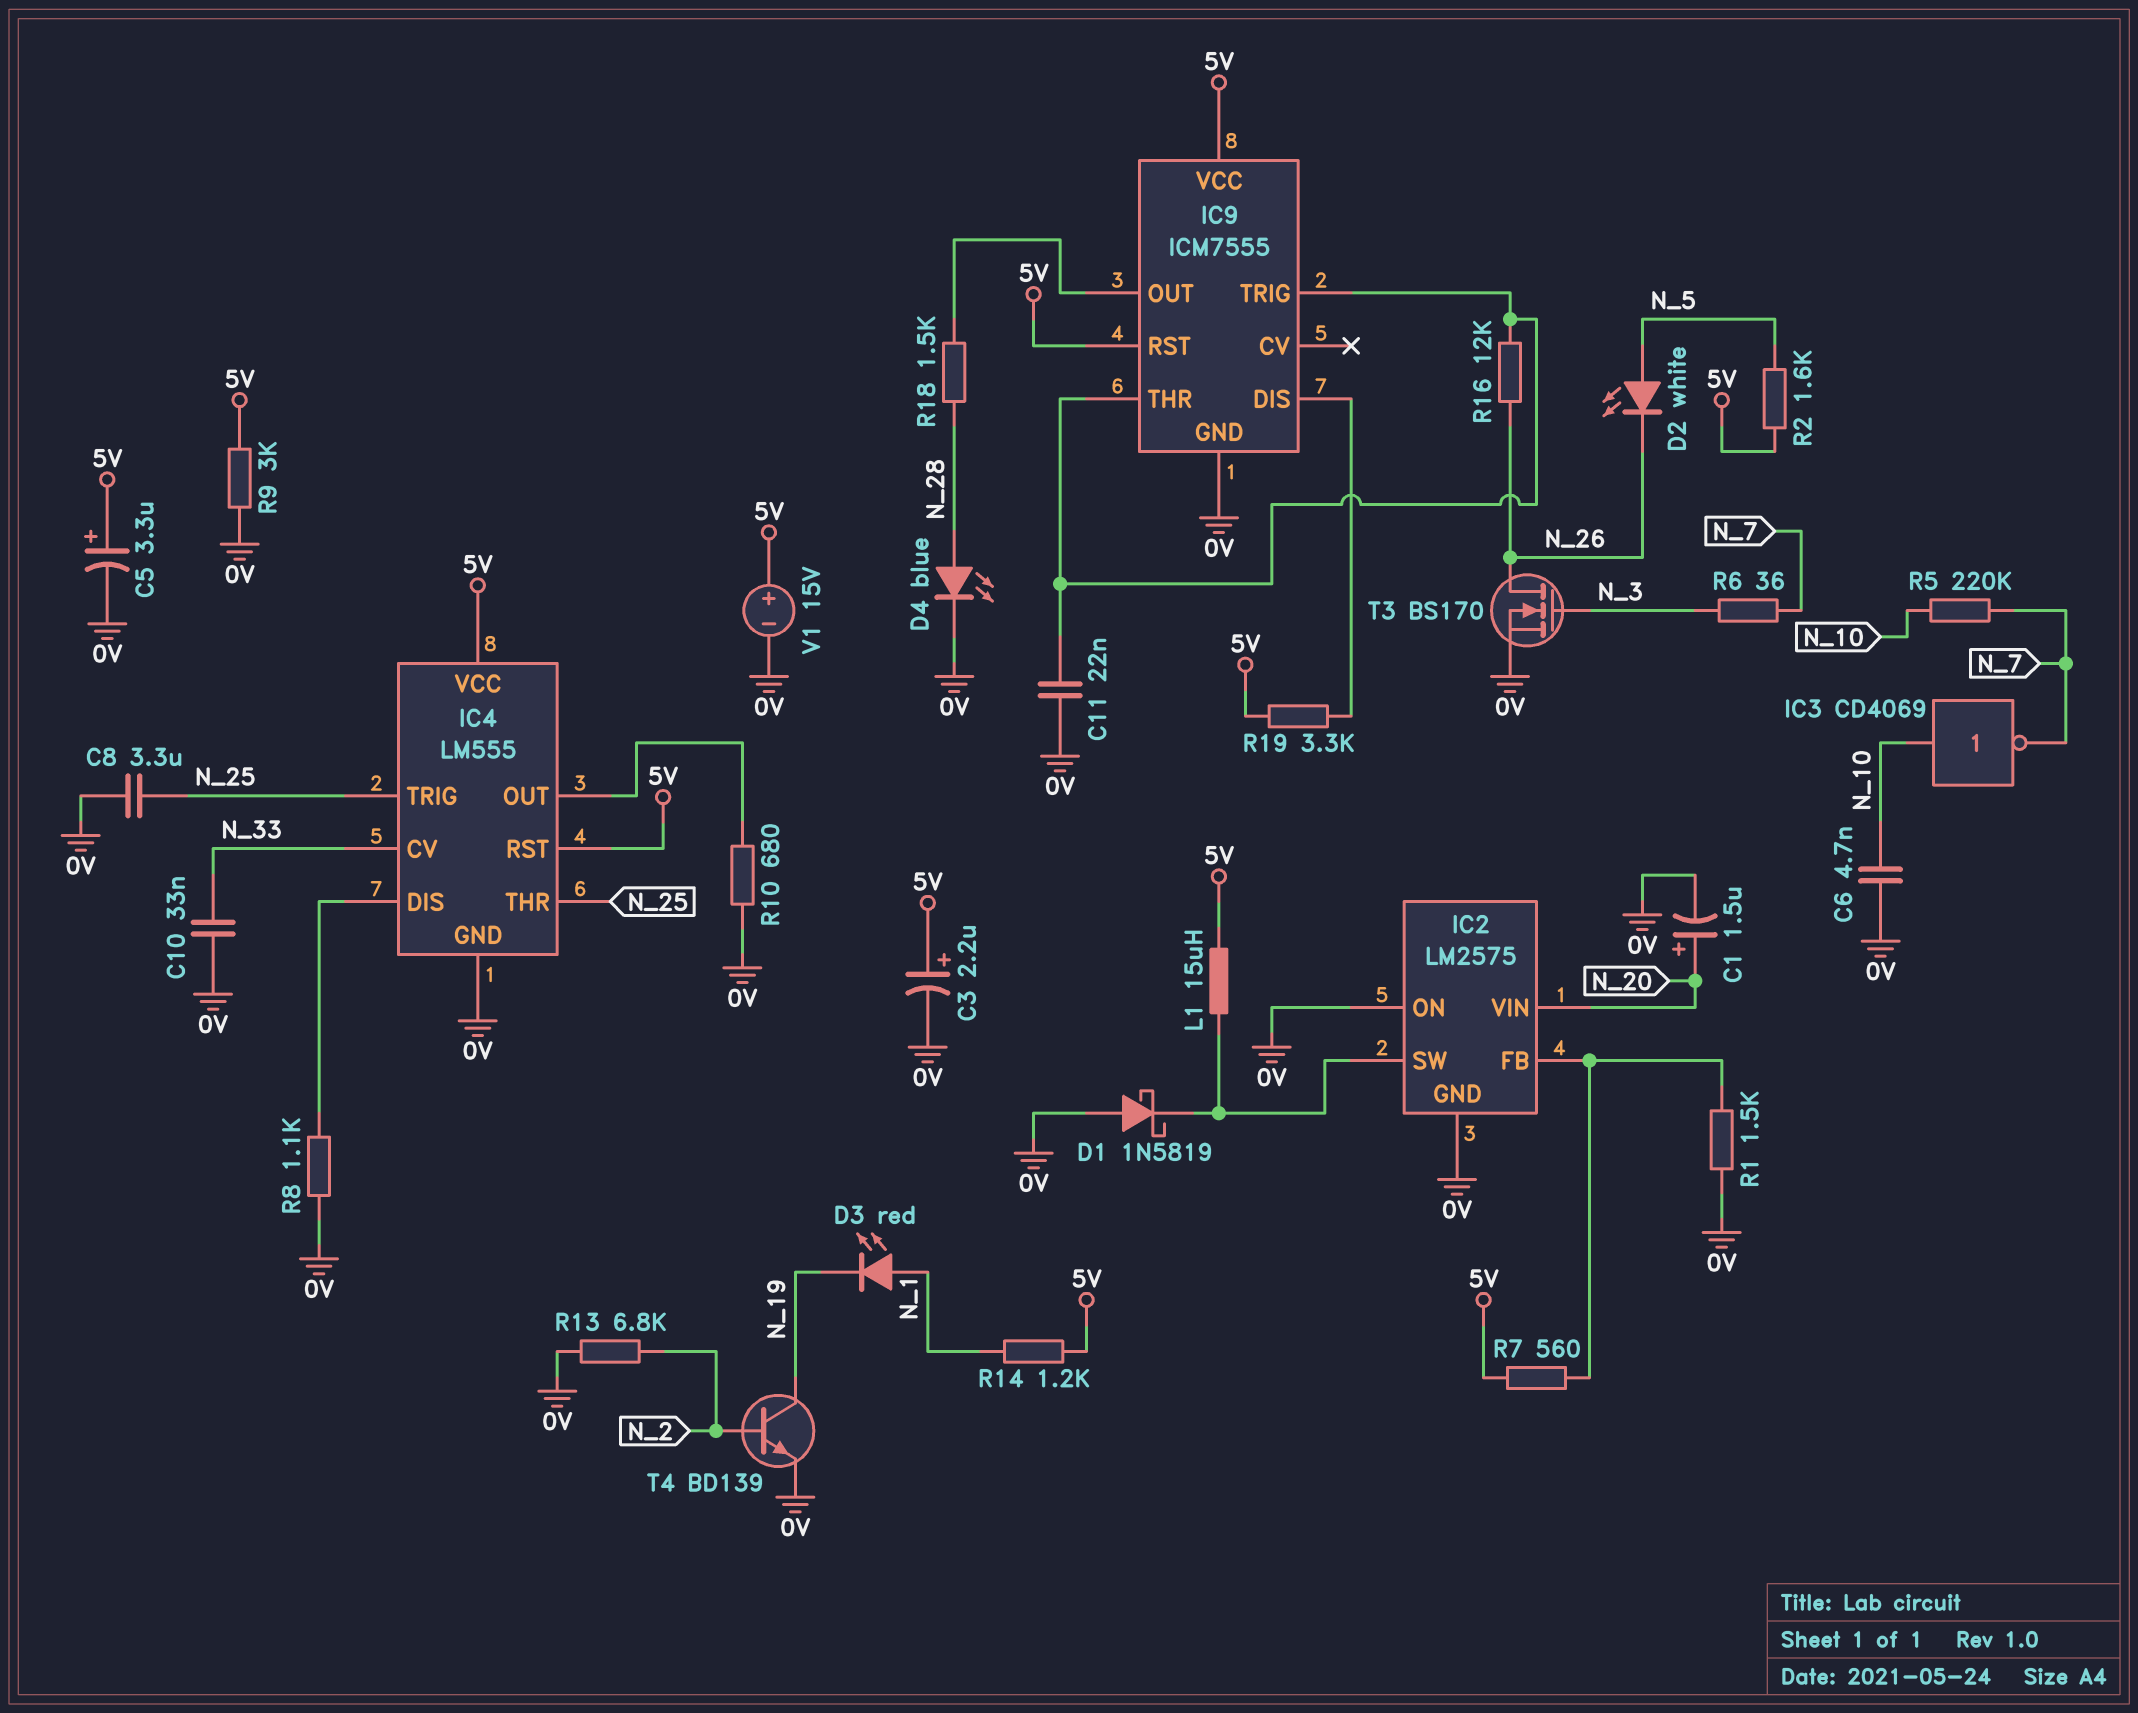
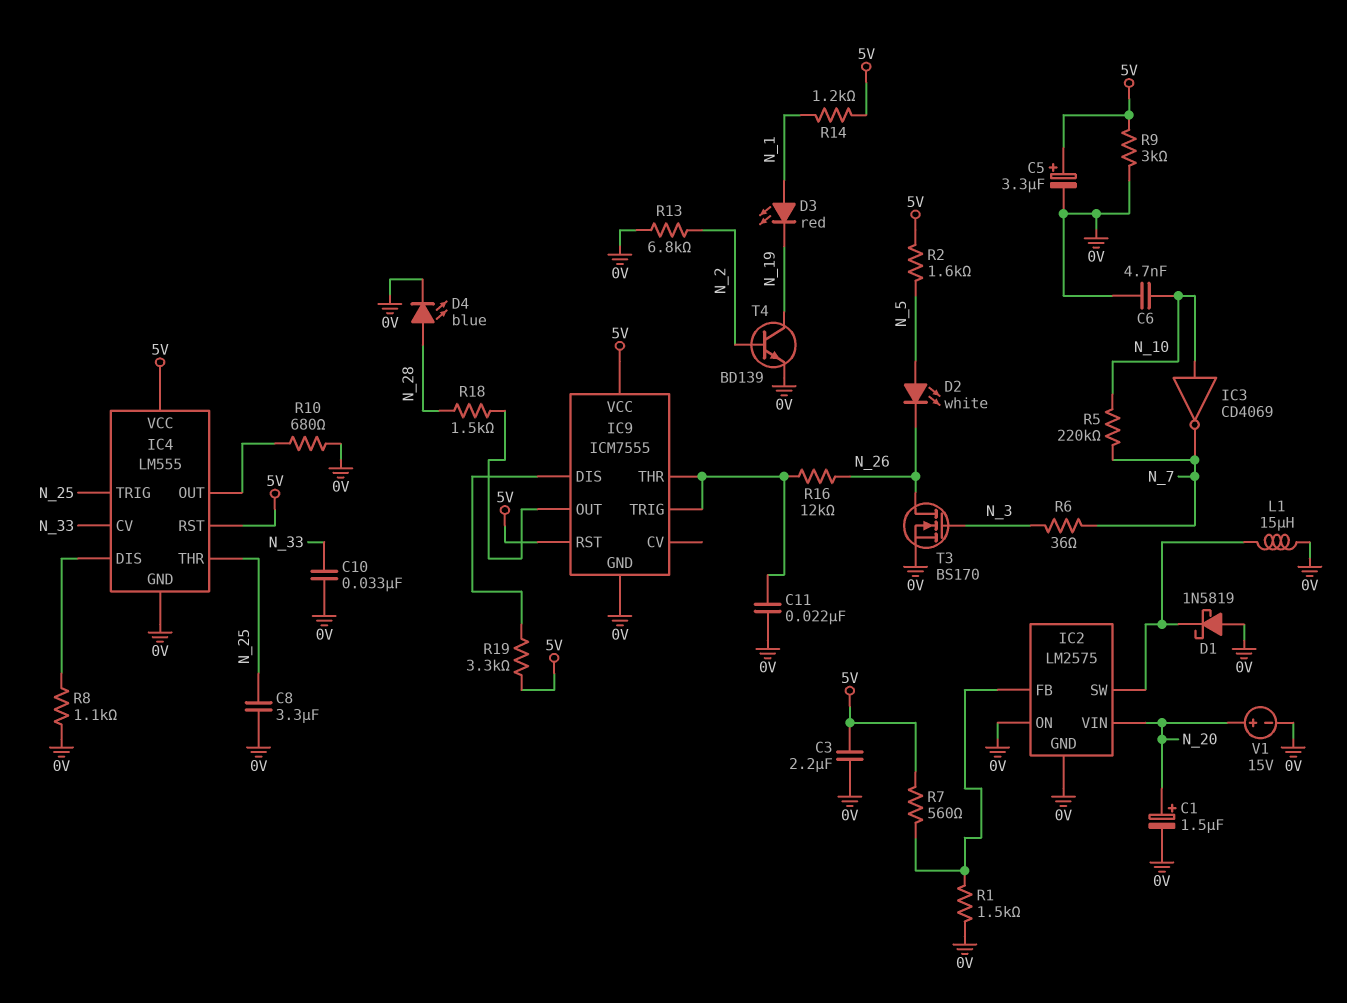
C3: 2.2uF (plus 5V, minus 0V) -> 2.2uF (0V, 5V)
L1: 15uH (5V, IC2/SW) -> 15uH (0V, IC2/SW)
V1: 15V (plus 5V, minus 0V) -> 15V (plus N_20, minus 0V)

